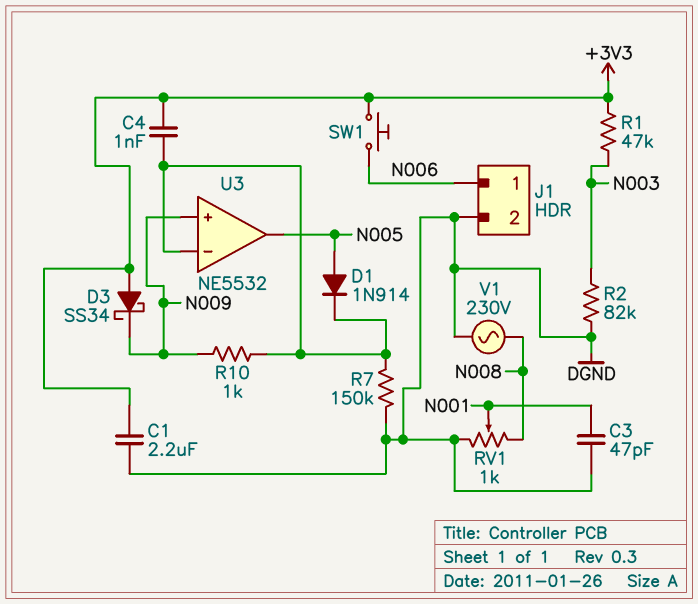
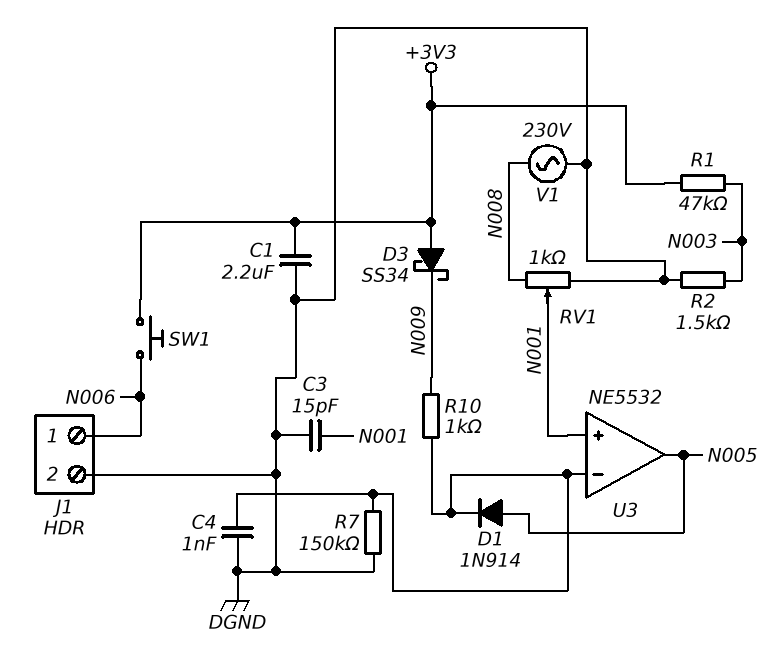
C3: 47pF (DGND, N001) -> 15pF (DGND, N001)
C4: 1nF (+3V3, U3/in-) -> 1nF (DGND, U3/in-)
R2: 82k (DGND, N003) -> 1.5k (DGND, N003)
U3 pin in+: N009 -> N001

